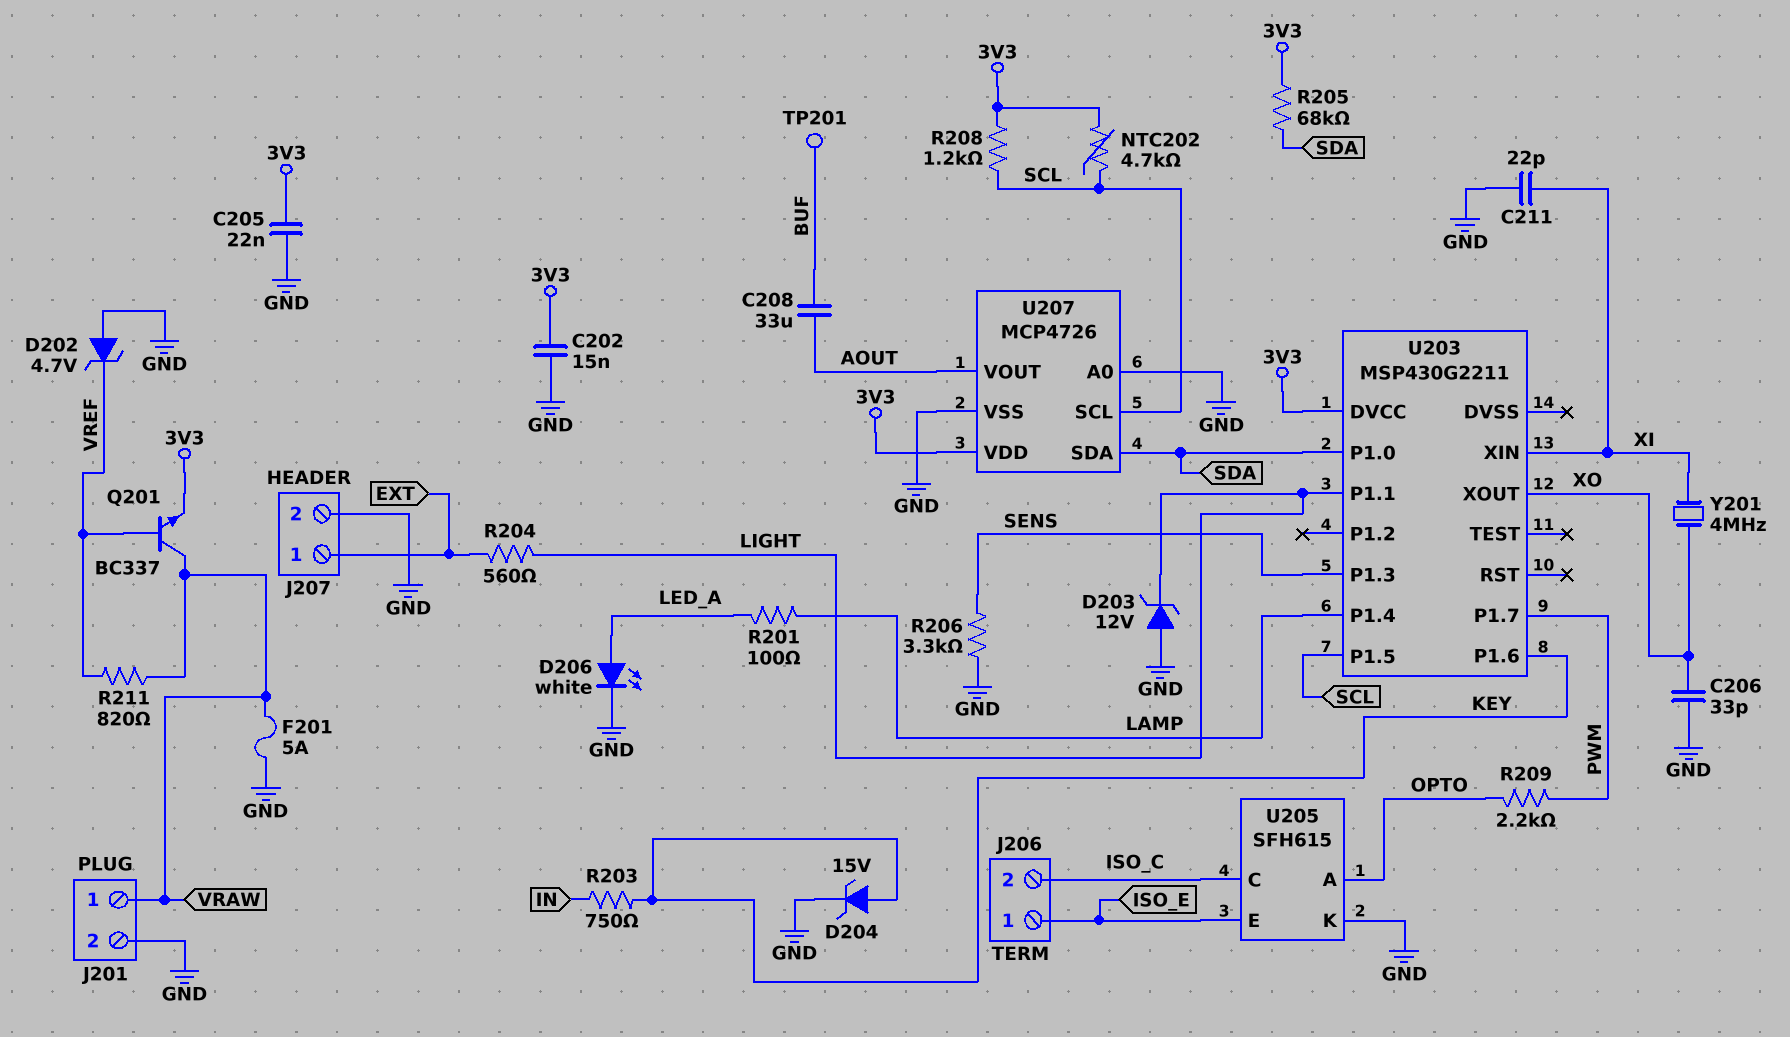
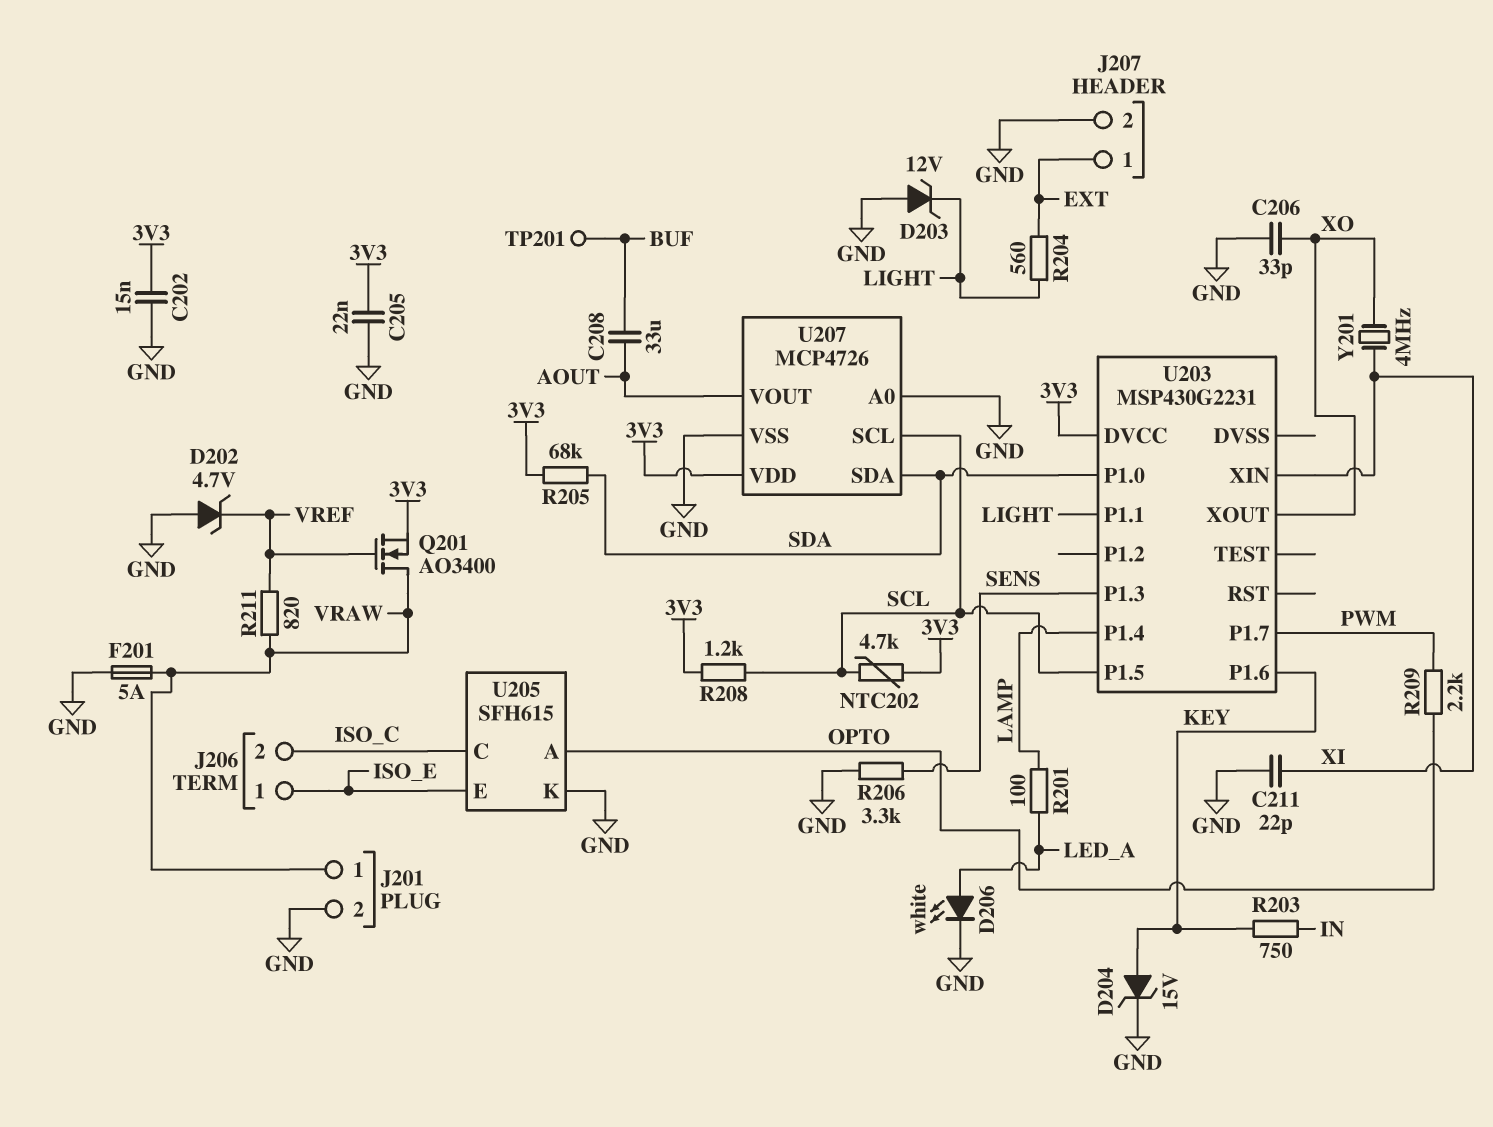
Q201: NPN BC337 (B VREF, C VRAW, E 3V3) -> NMOS AO3400 (G VREF, D VRAW, S 3V3)
U203: MSP430G2211 -> MSP430G2231

